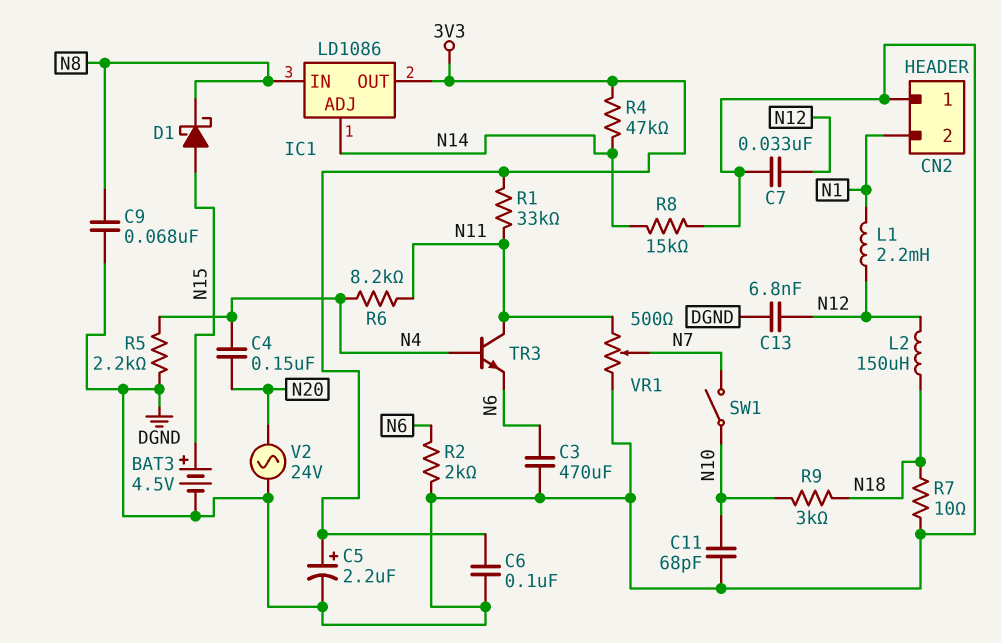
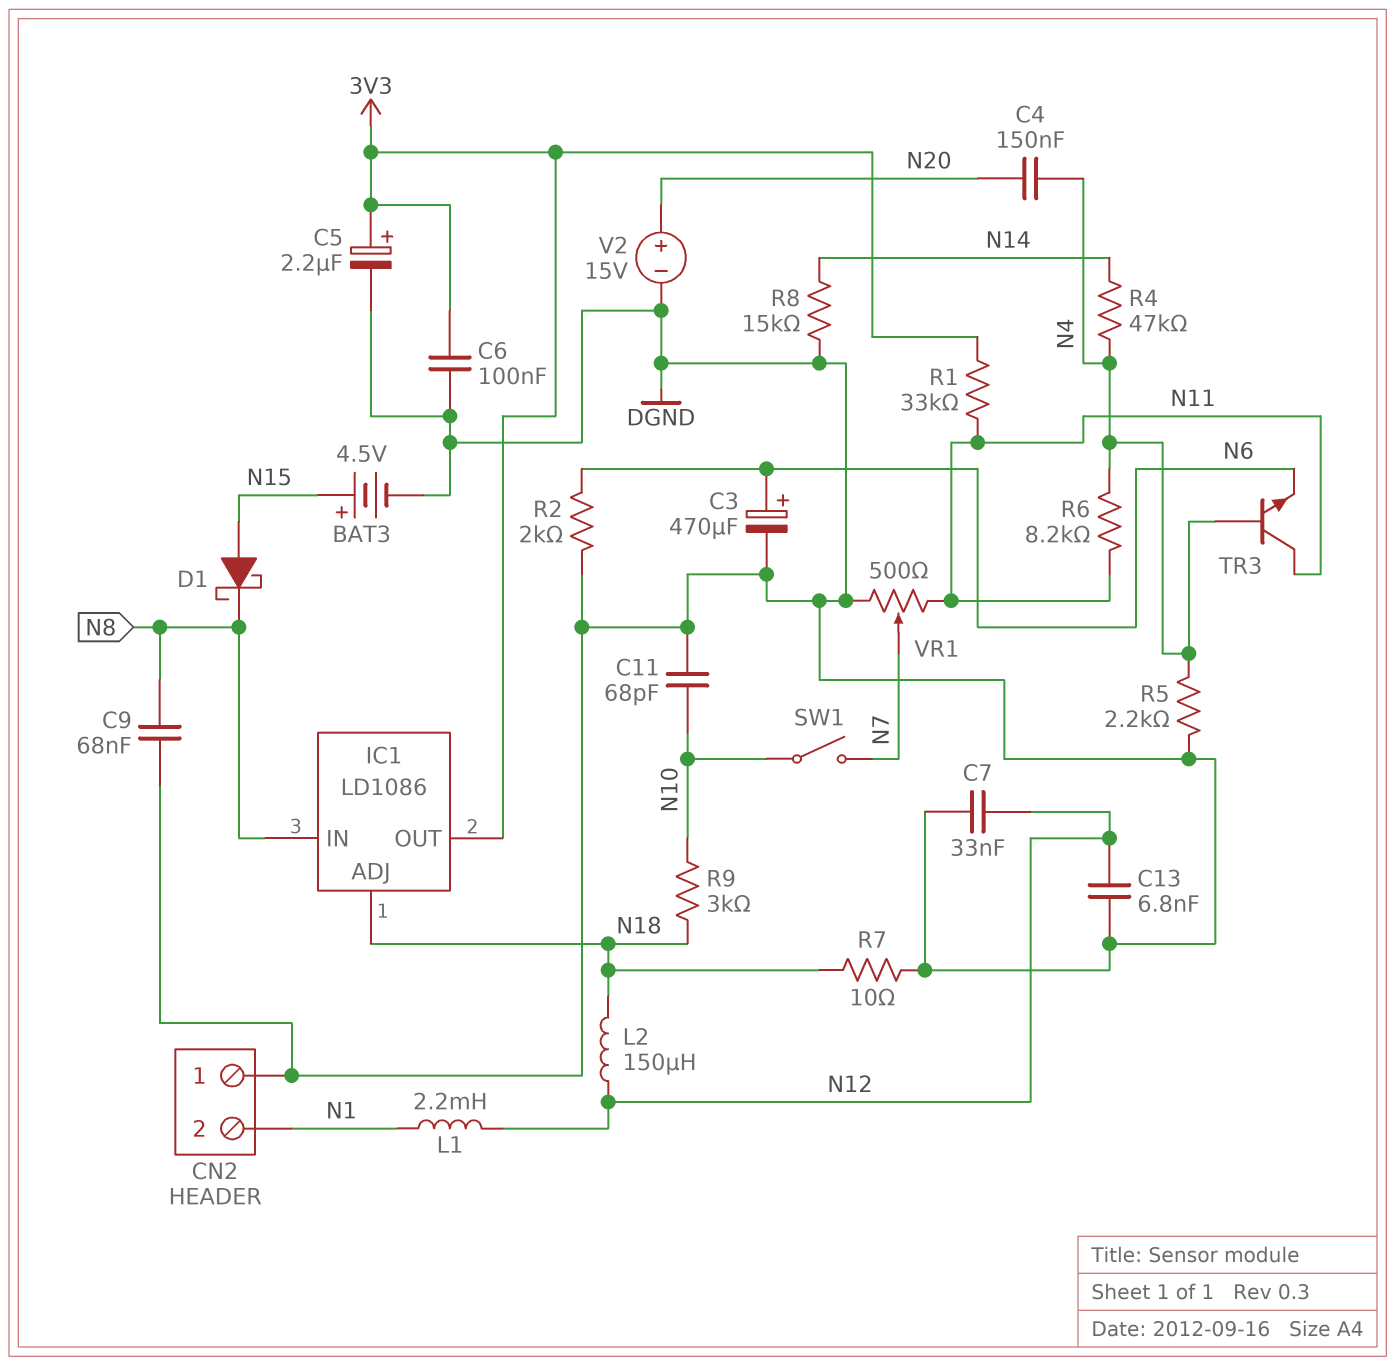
C3: 470uF (DGND, N6) -> 470uF (plus N6, minus DGND)
IC1 pin ADJ: N14 -> N18
R4: 47k (3V3, N14) -> 47k (N4, N14)
V2: AC 24V (DGND, N20) -> 15V (plus N20, minus DGND)

